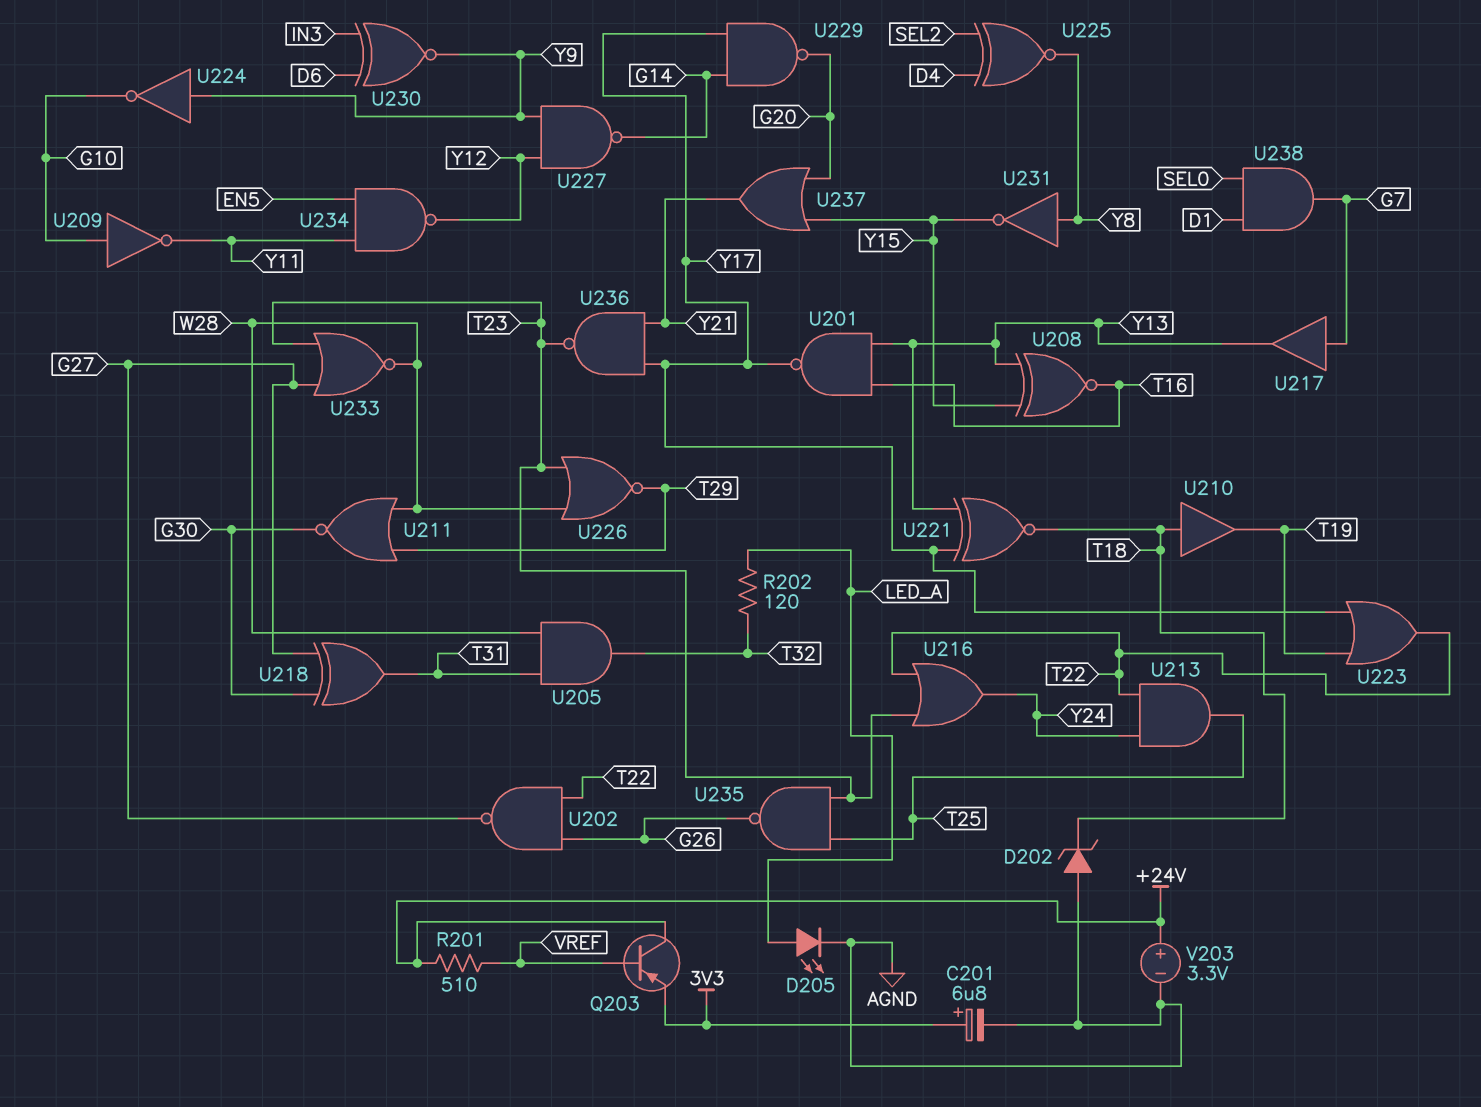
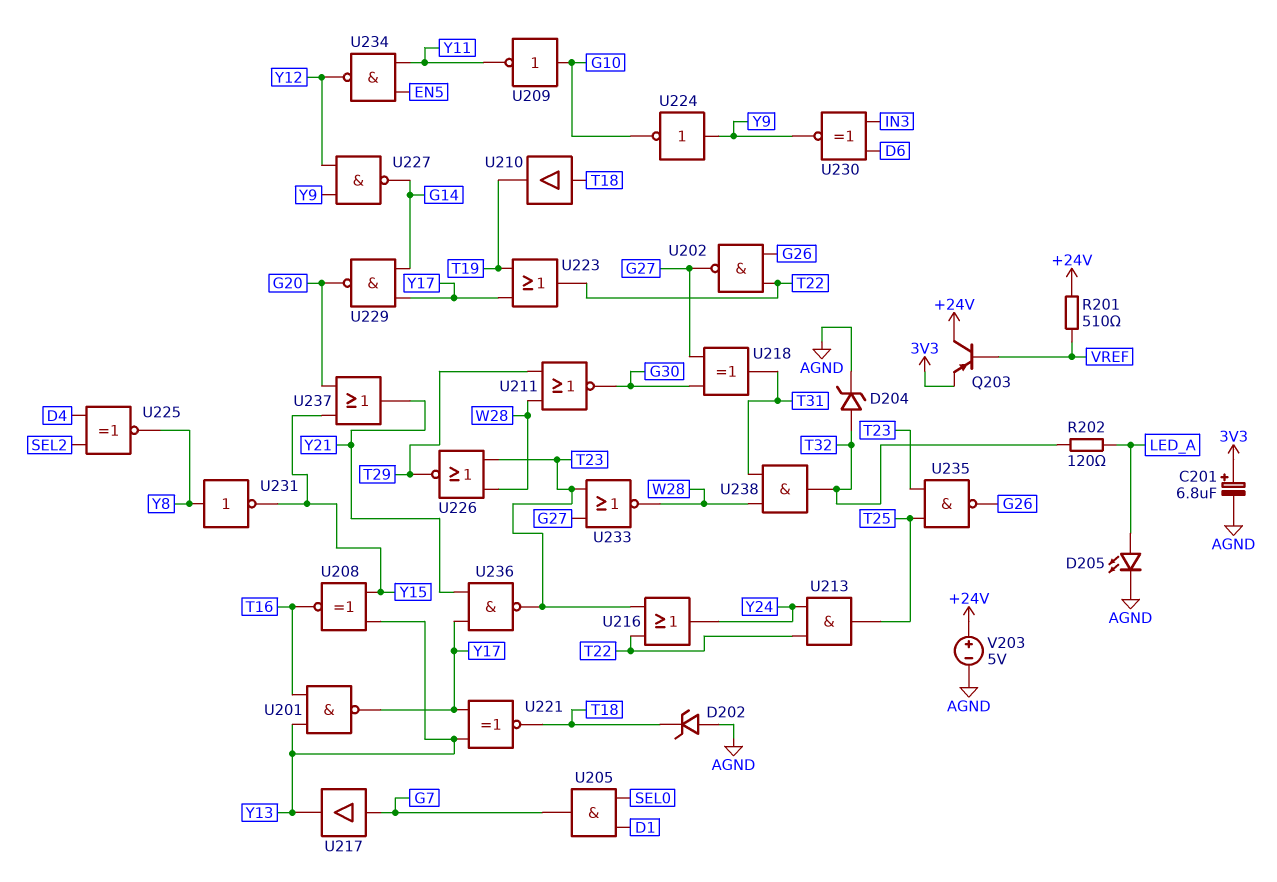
D204: none -> zener (A T32, K AGND)
U205: AND (in T31, in W28, out T32) -> AND (in D1, in SEL0, out G7)
U238: AND (in D1, in SEL0, out G7) -> AND (in T31, in W28, out T32)
V203: 3.3V (plus +24V, minus AGND) -> 5V (plus +24V, minus AGND)

